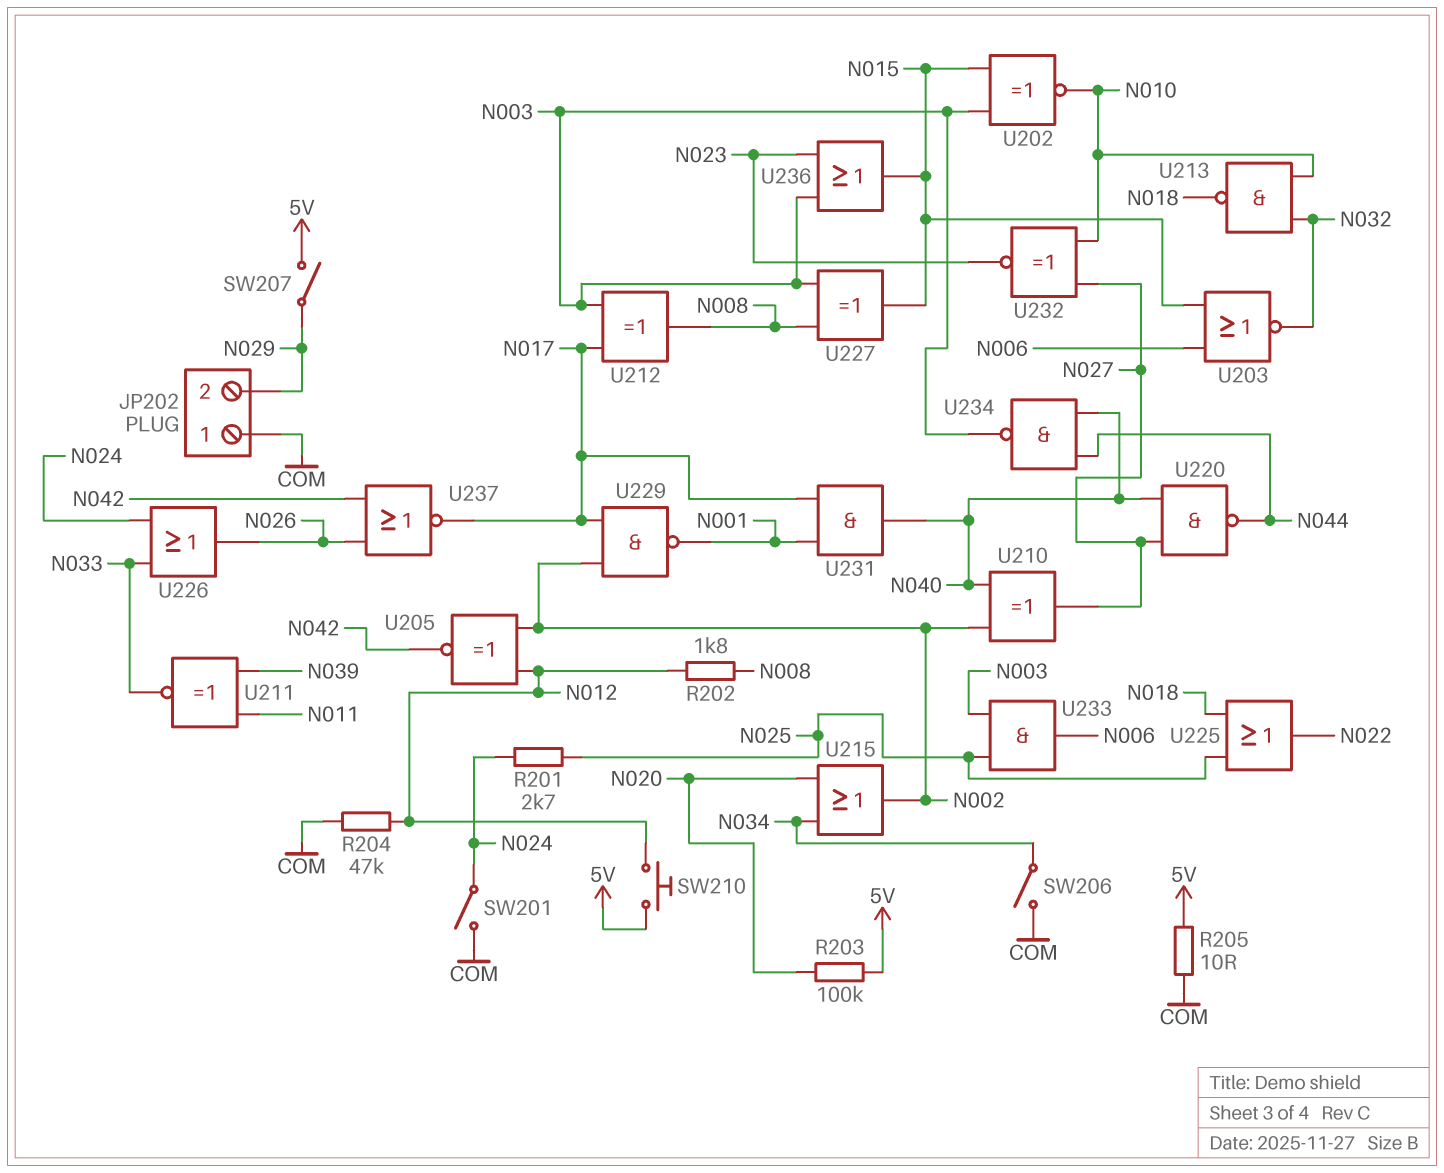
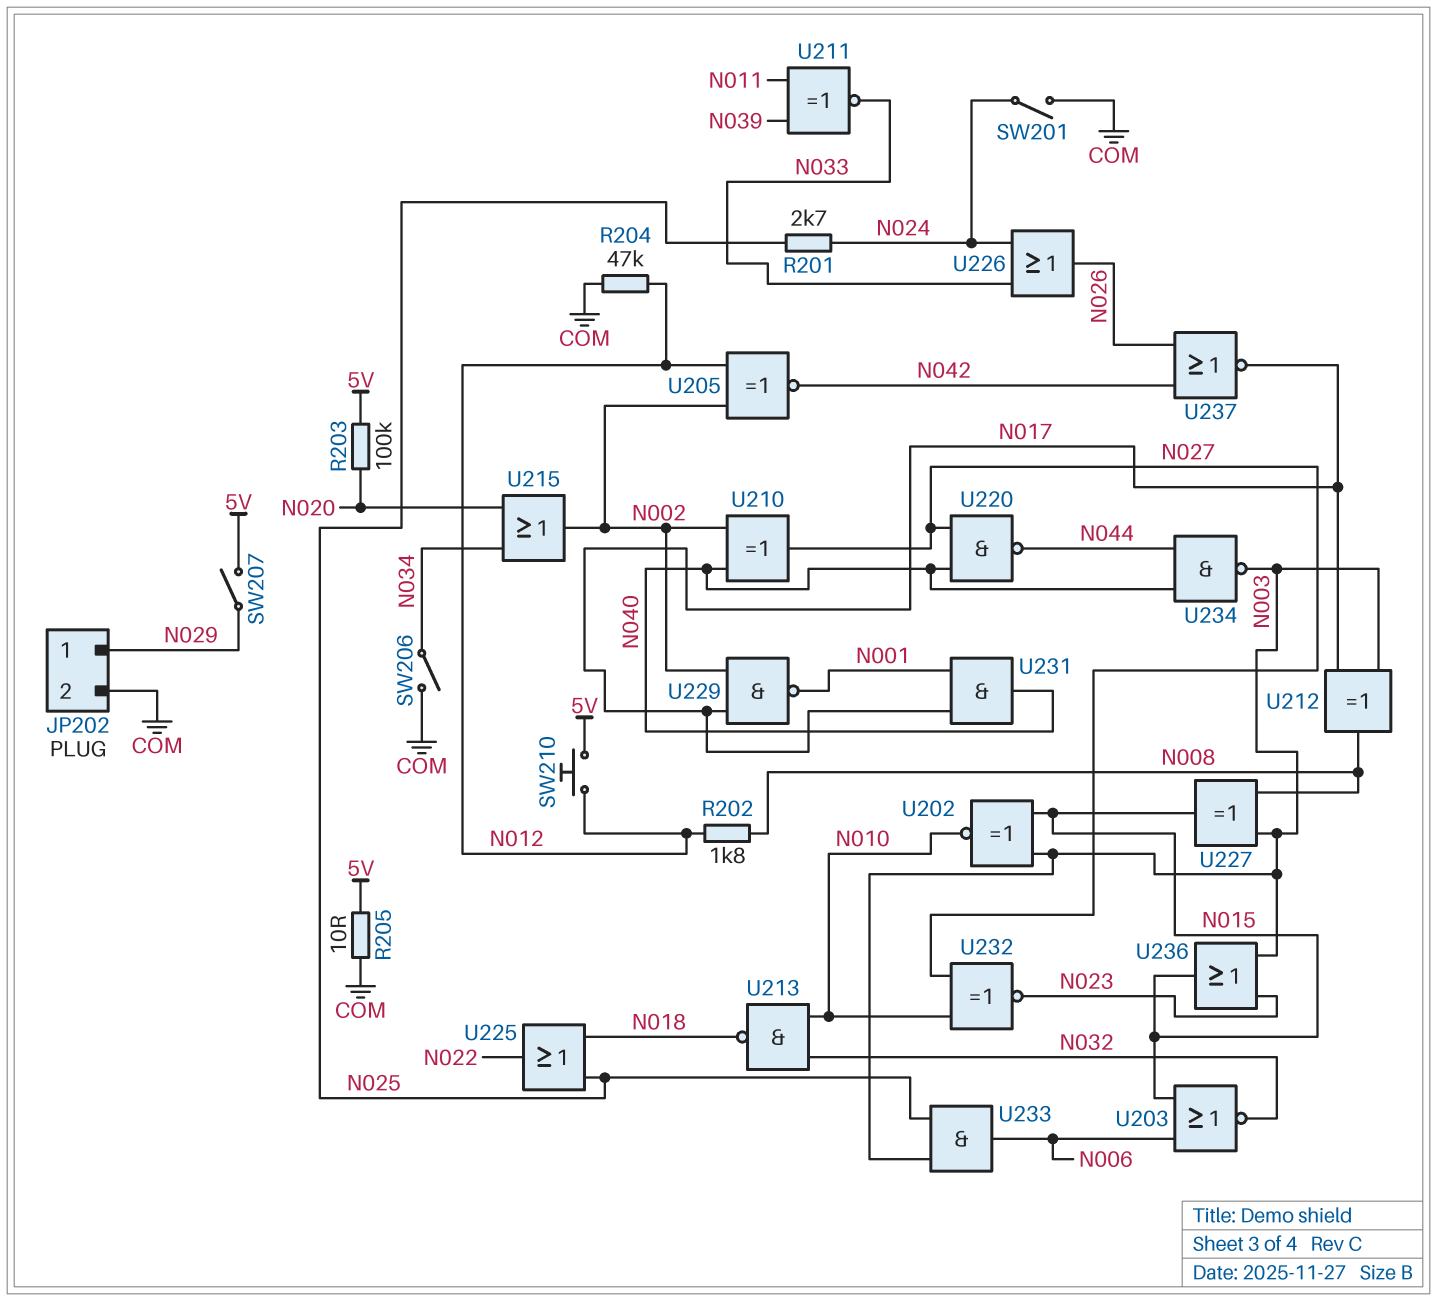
JP202 pin 1: COM -> N029
JP202 pin 2: N029 -> COM

